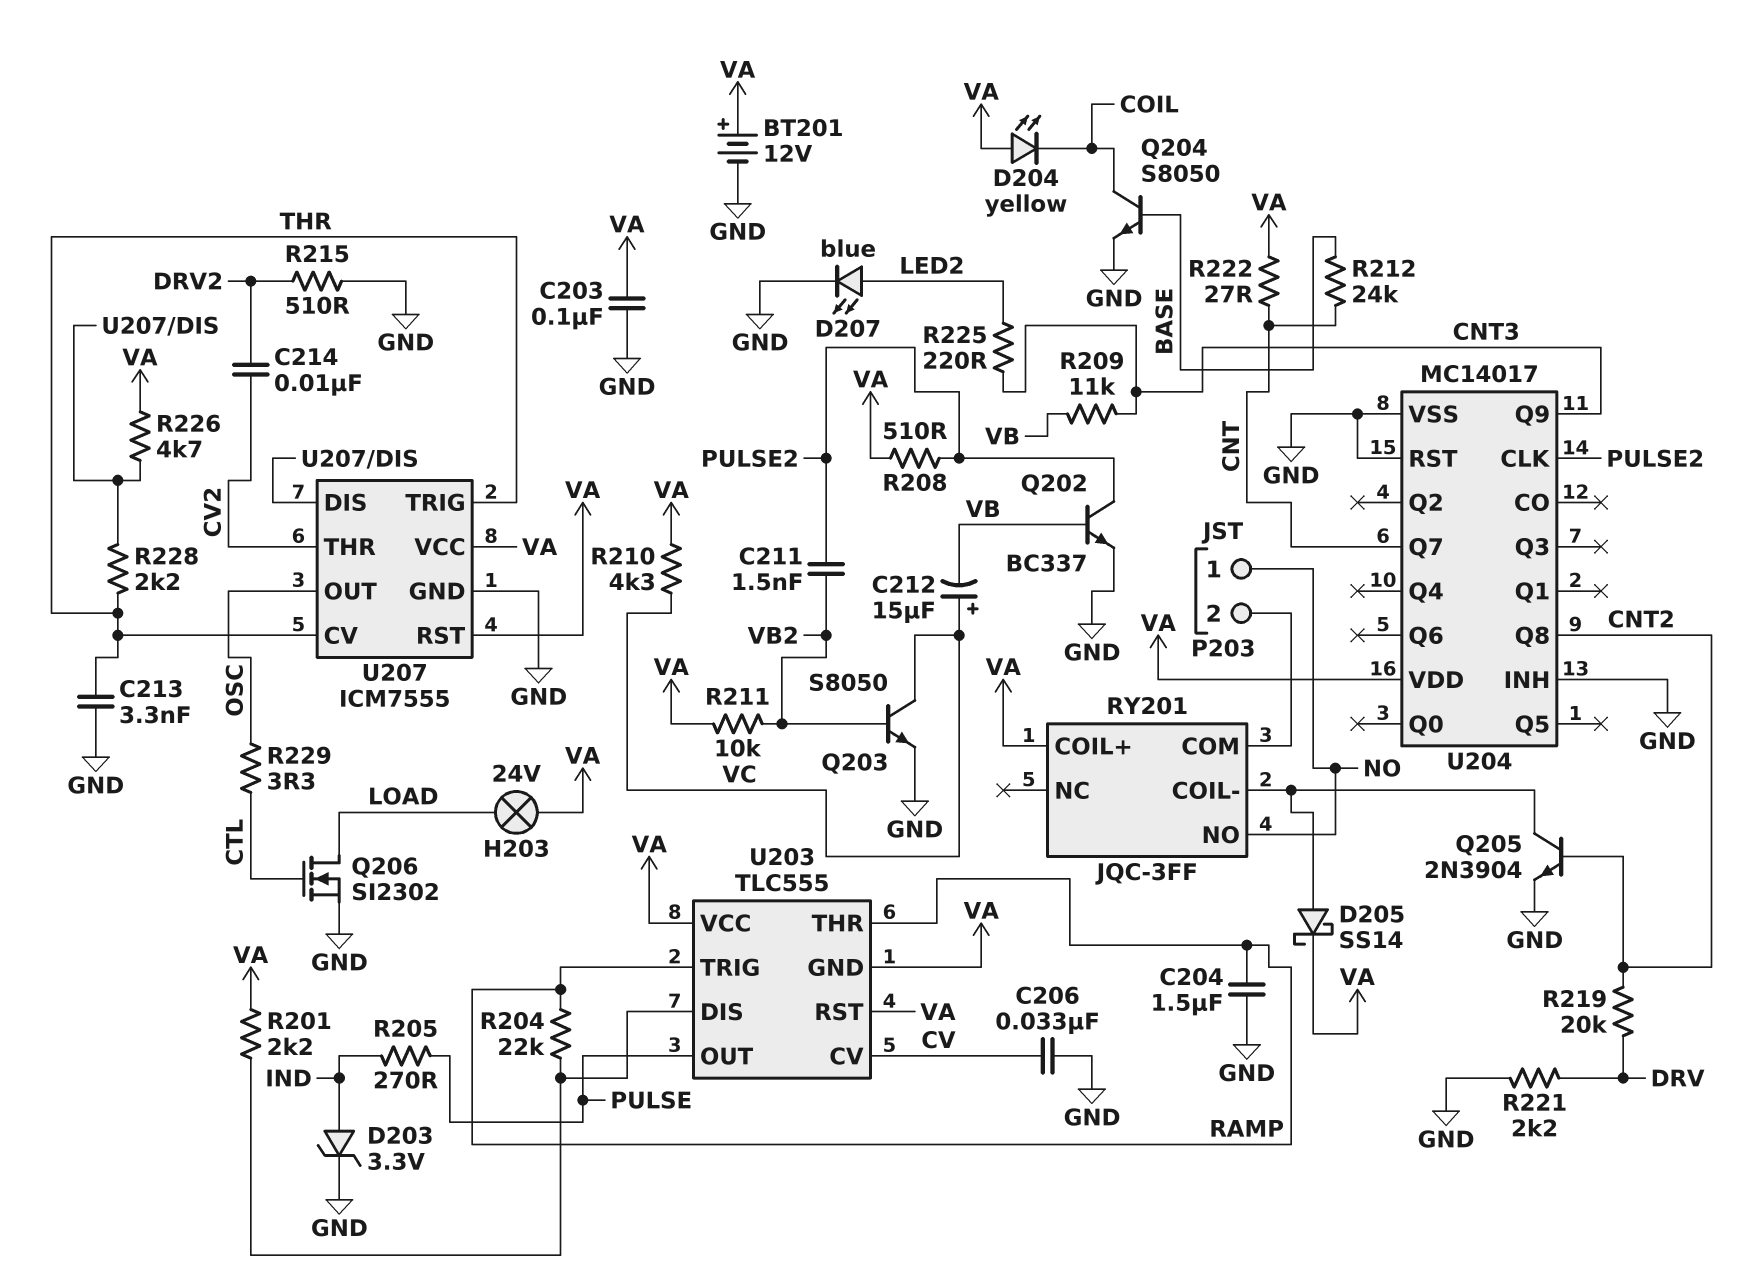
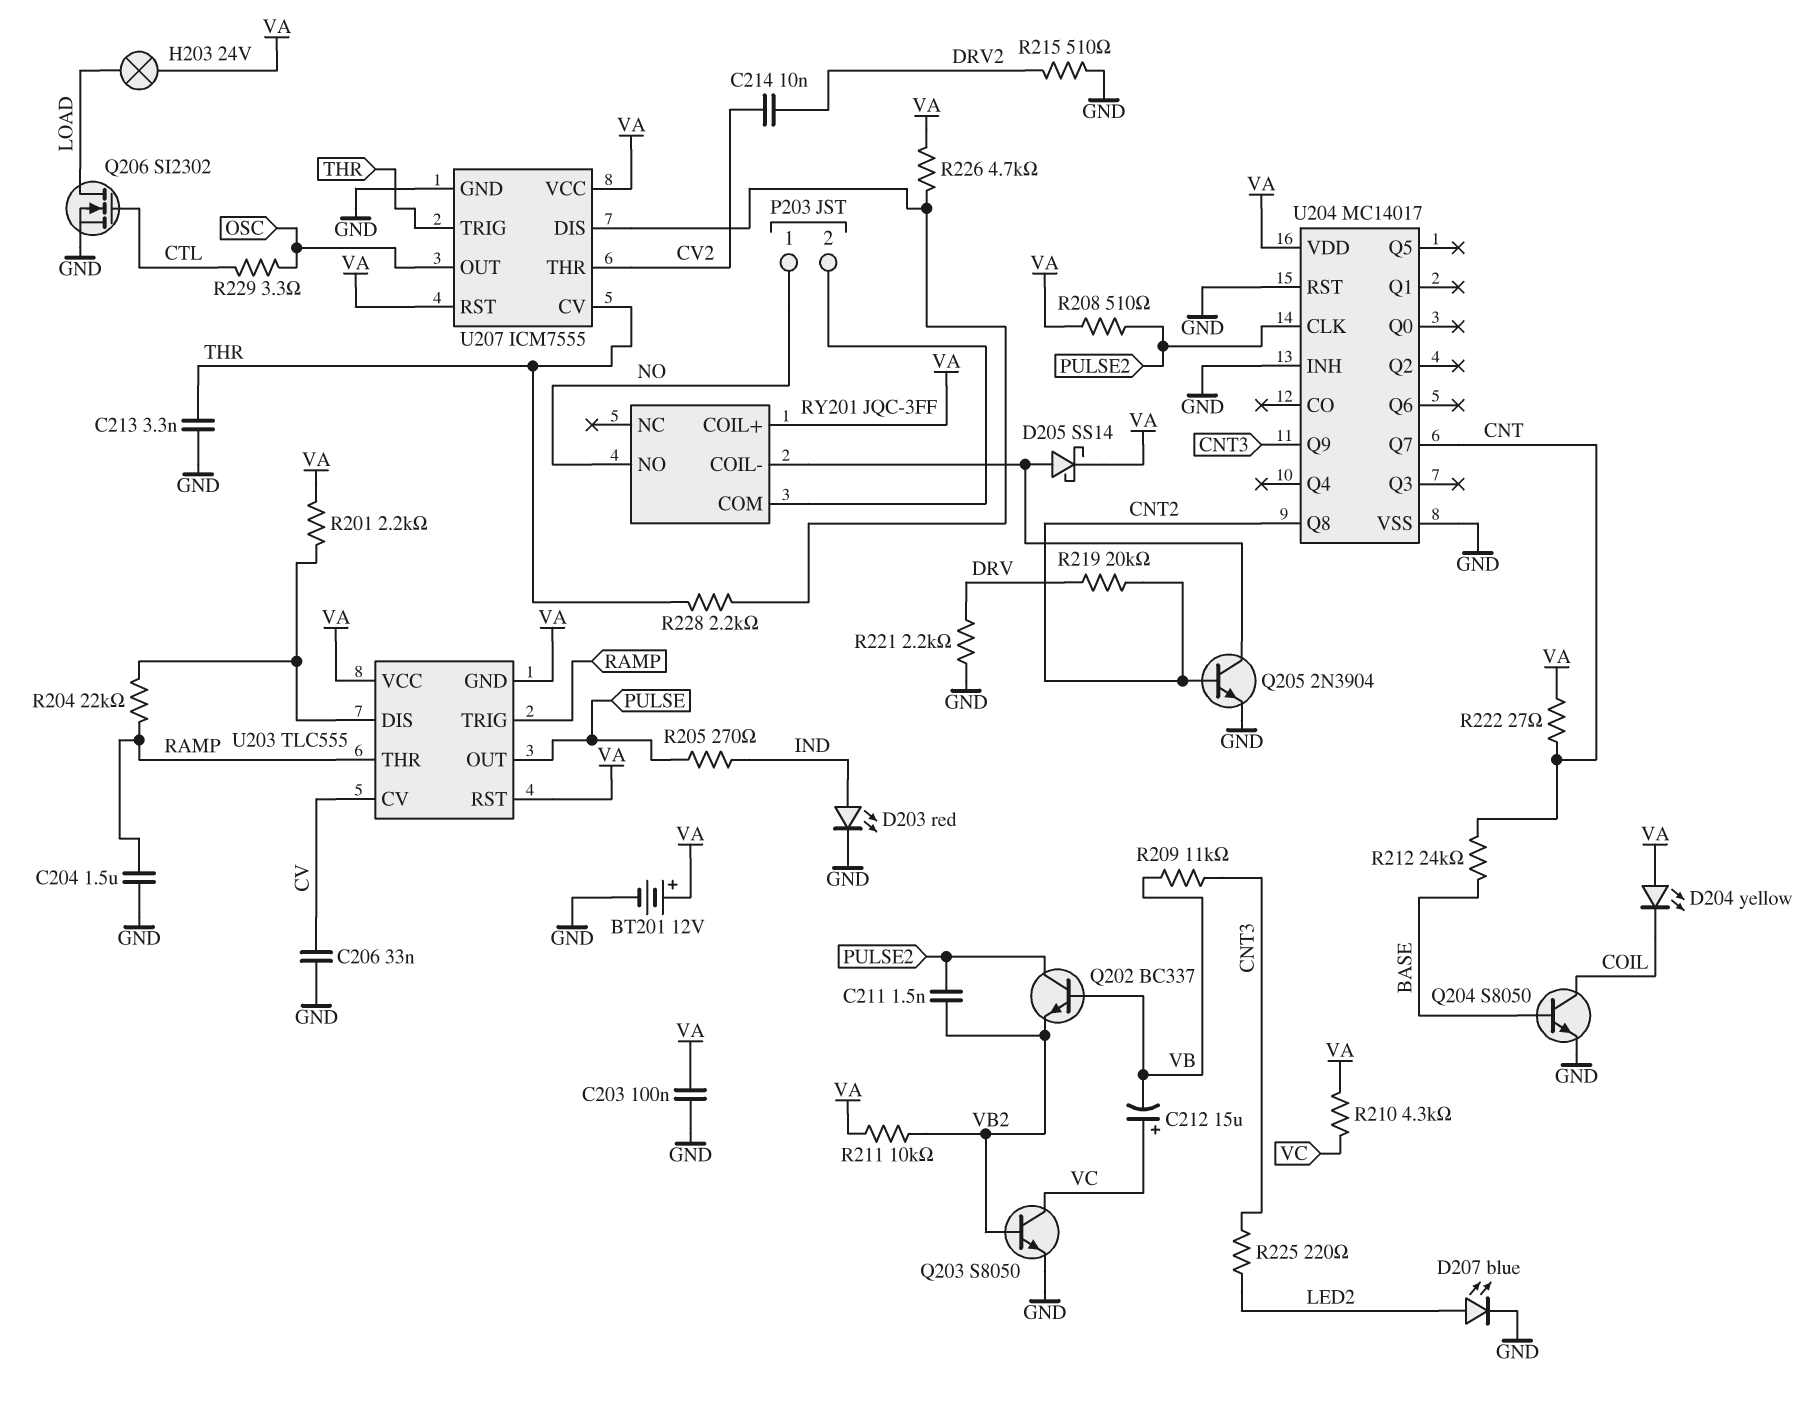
D203: zener 3.3V (A IND, K GND) -> LED red (A IND, K GND)
Q202: NPN BC337 (B VB, C PULSE2, E GND) -> NPN BC337 (B VB, C PULSE2, E VB2)

